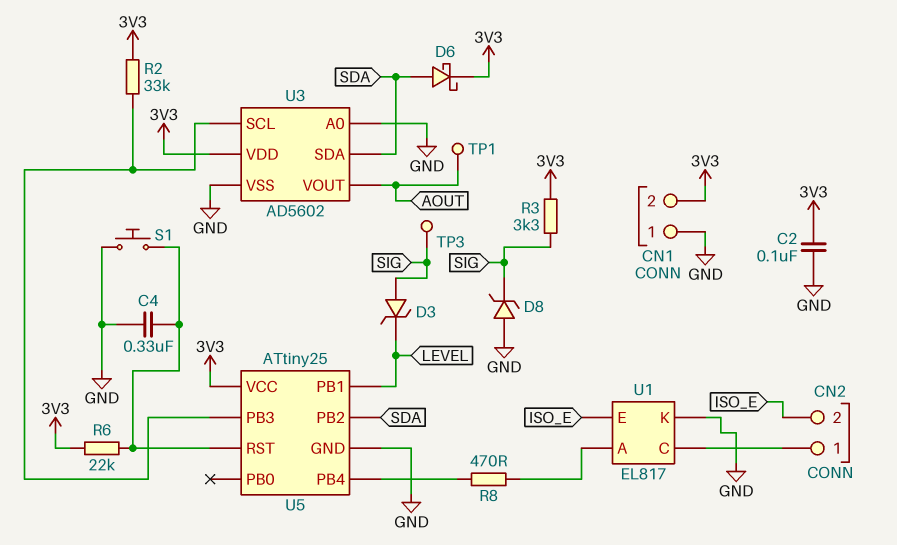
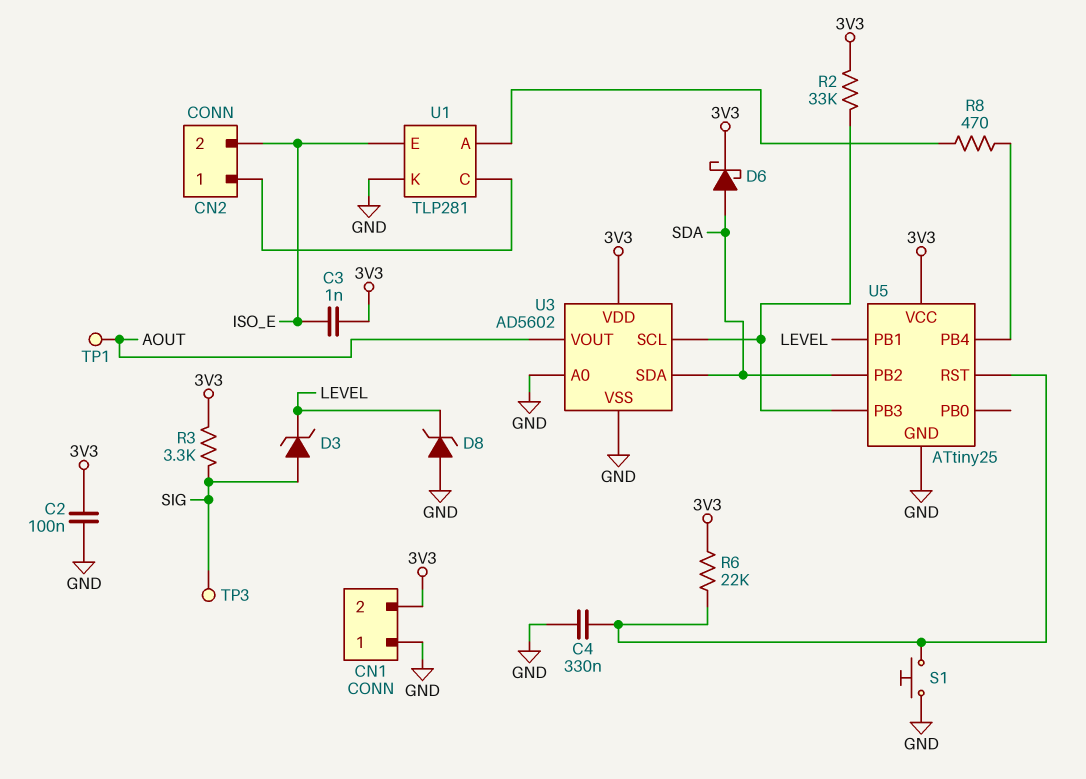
C3: none -> 1nF (3V3, ISO_E)
D8: zener (A GND, K SIG) -> zener (A GND, K LEVEL)
U1: EL817 -> TLP281

